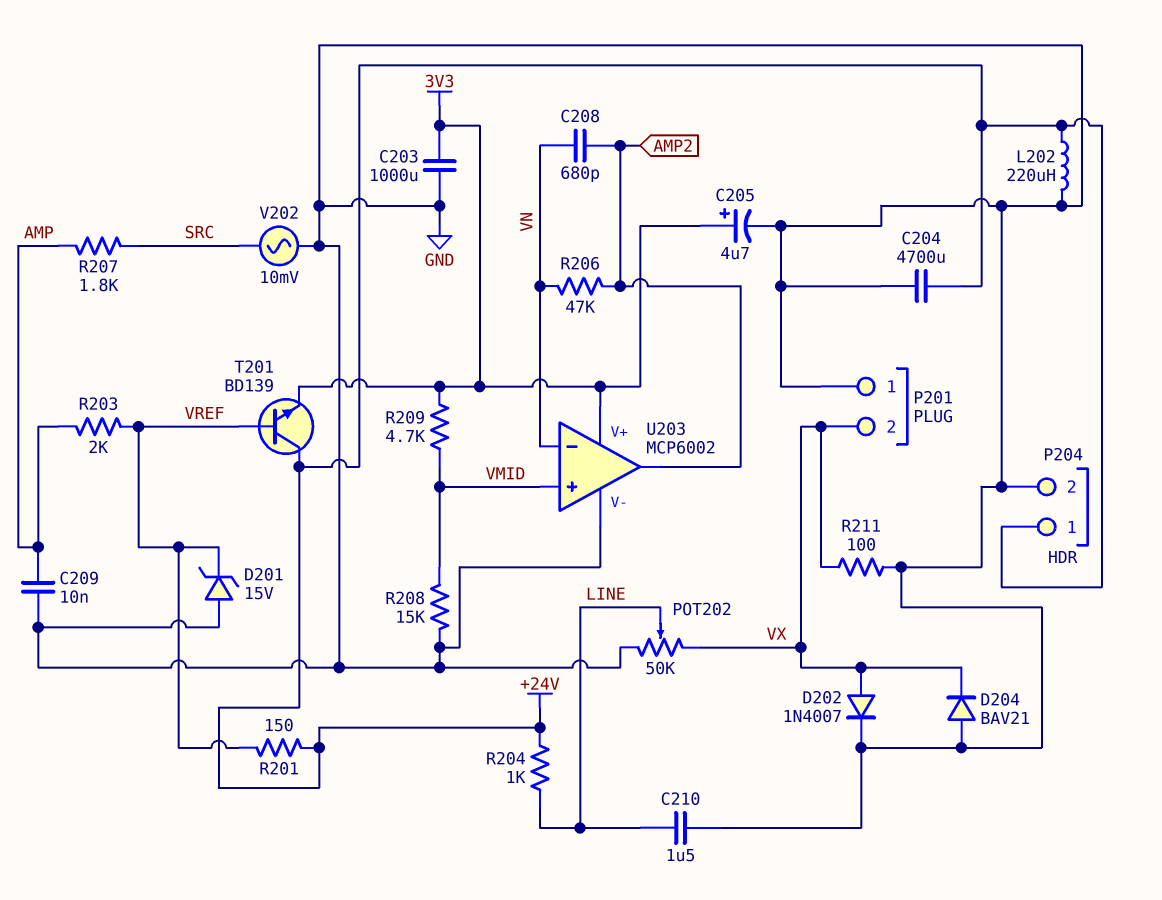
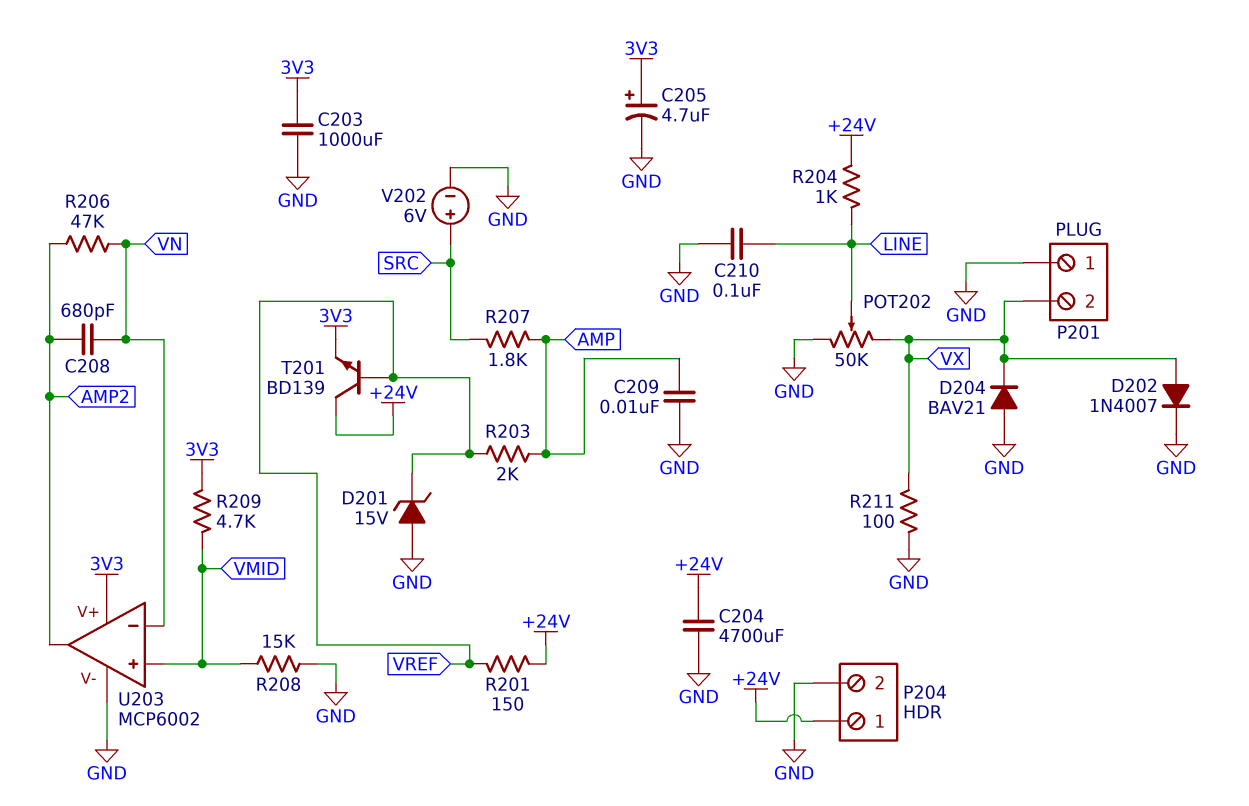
C210: 1.5uF (GND, LINE) -> 100nF (GND, LINE)
L202: 220uH (+24V, GND) -> none
V202: AC 10mV (GND, SRC) -> 6V (plus SRC, minus GND)

